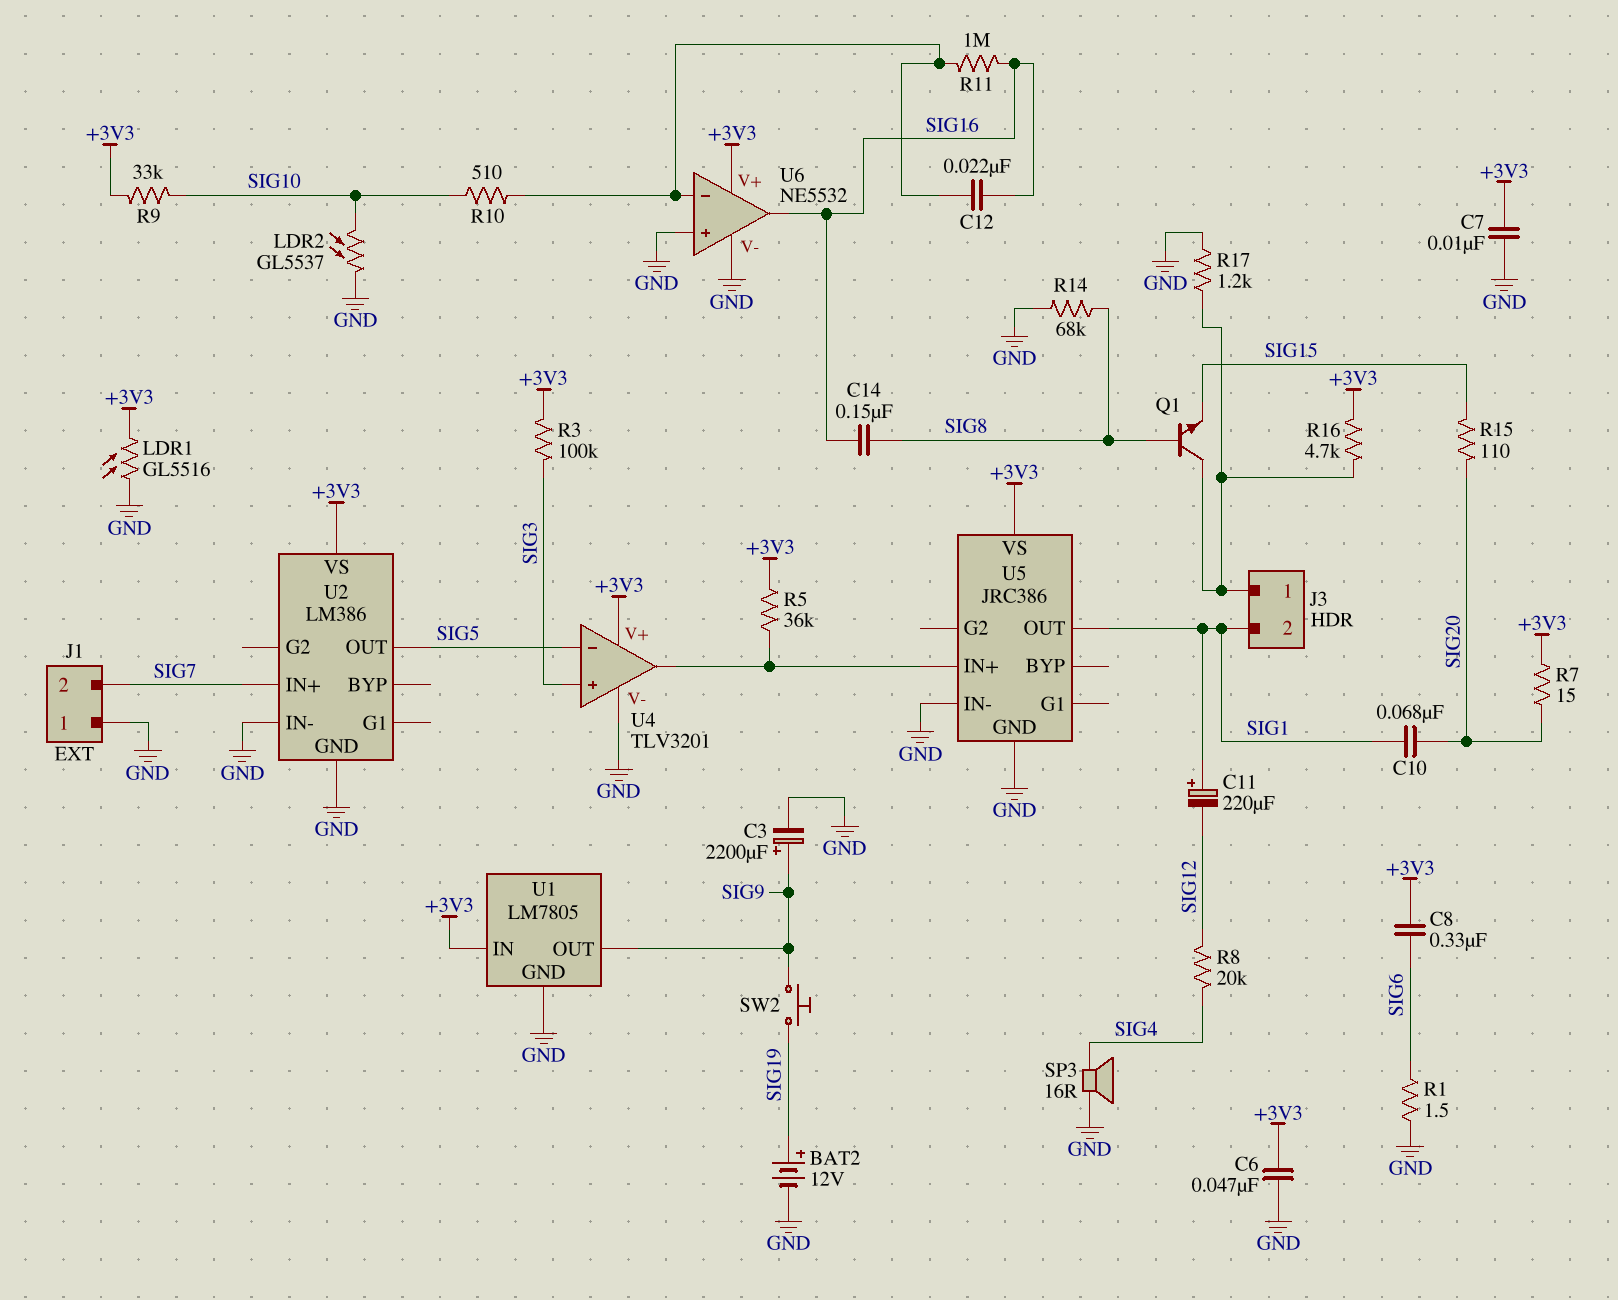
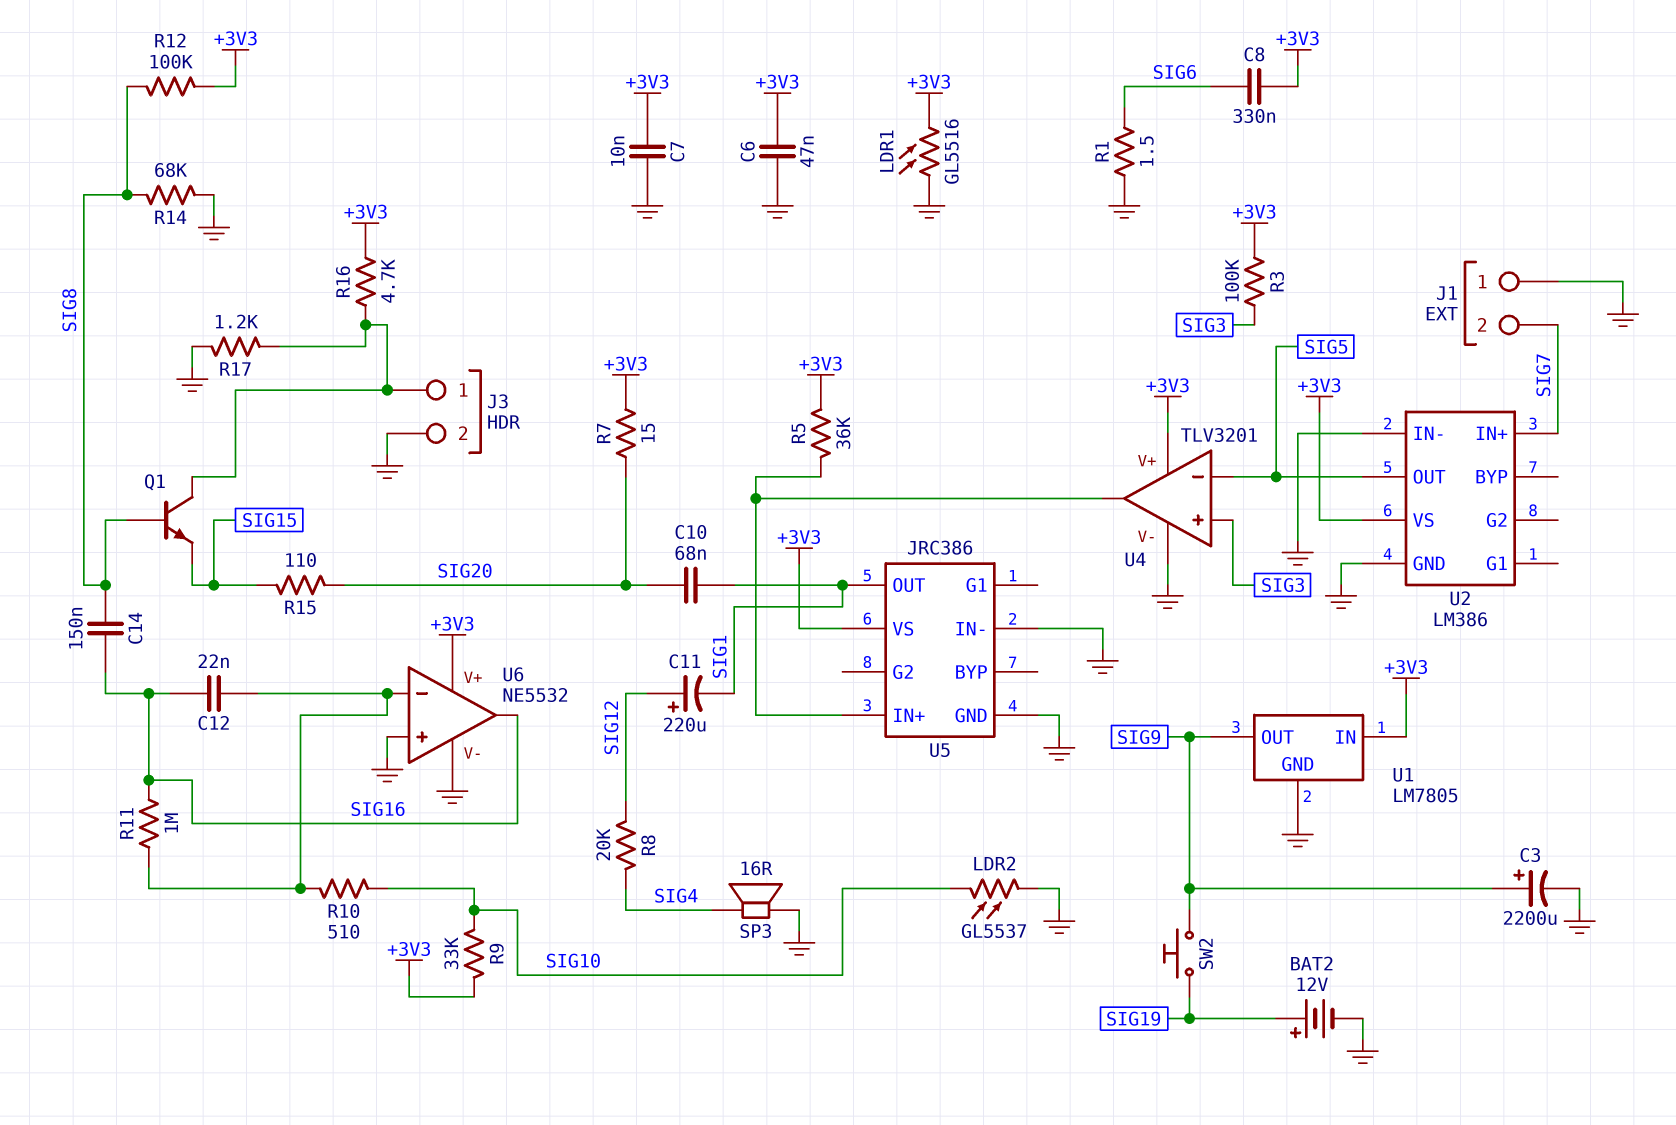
C11: 220uF (plus SIG1, minus SIG12) -> 220uF (plus SIG12, minus SIG1)
J3 pin 2: SIG1 -> GND
R12: none -> 100k (+3V3, SIG8)

